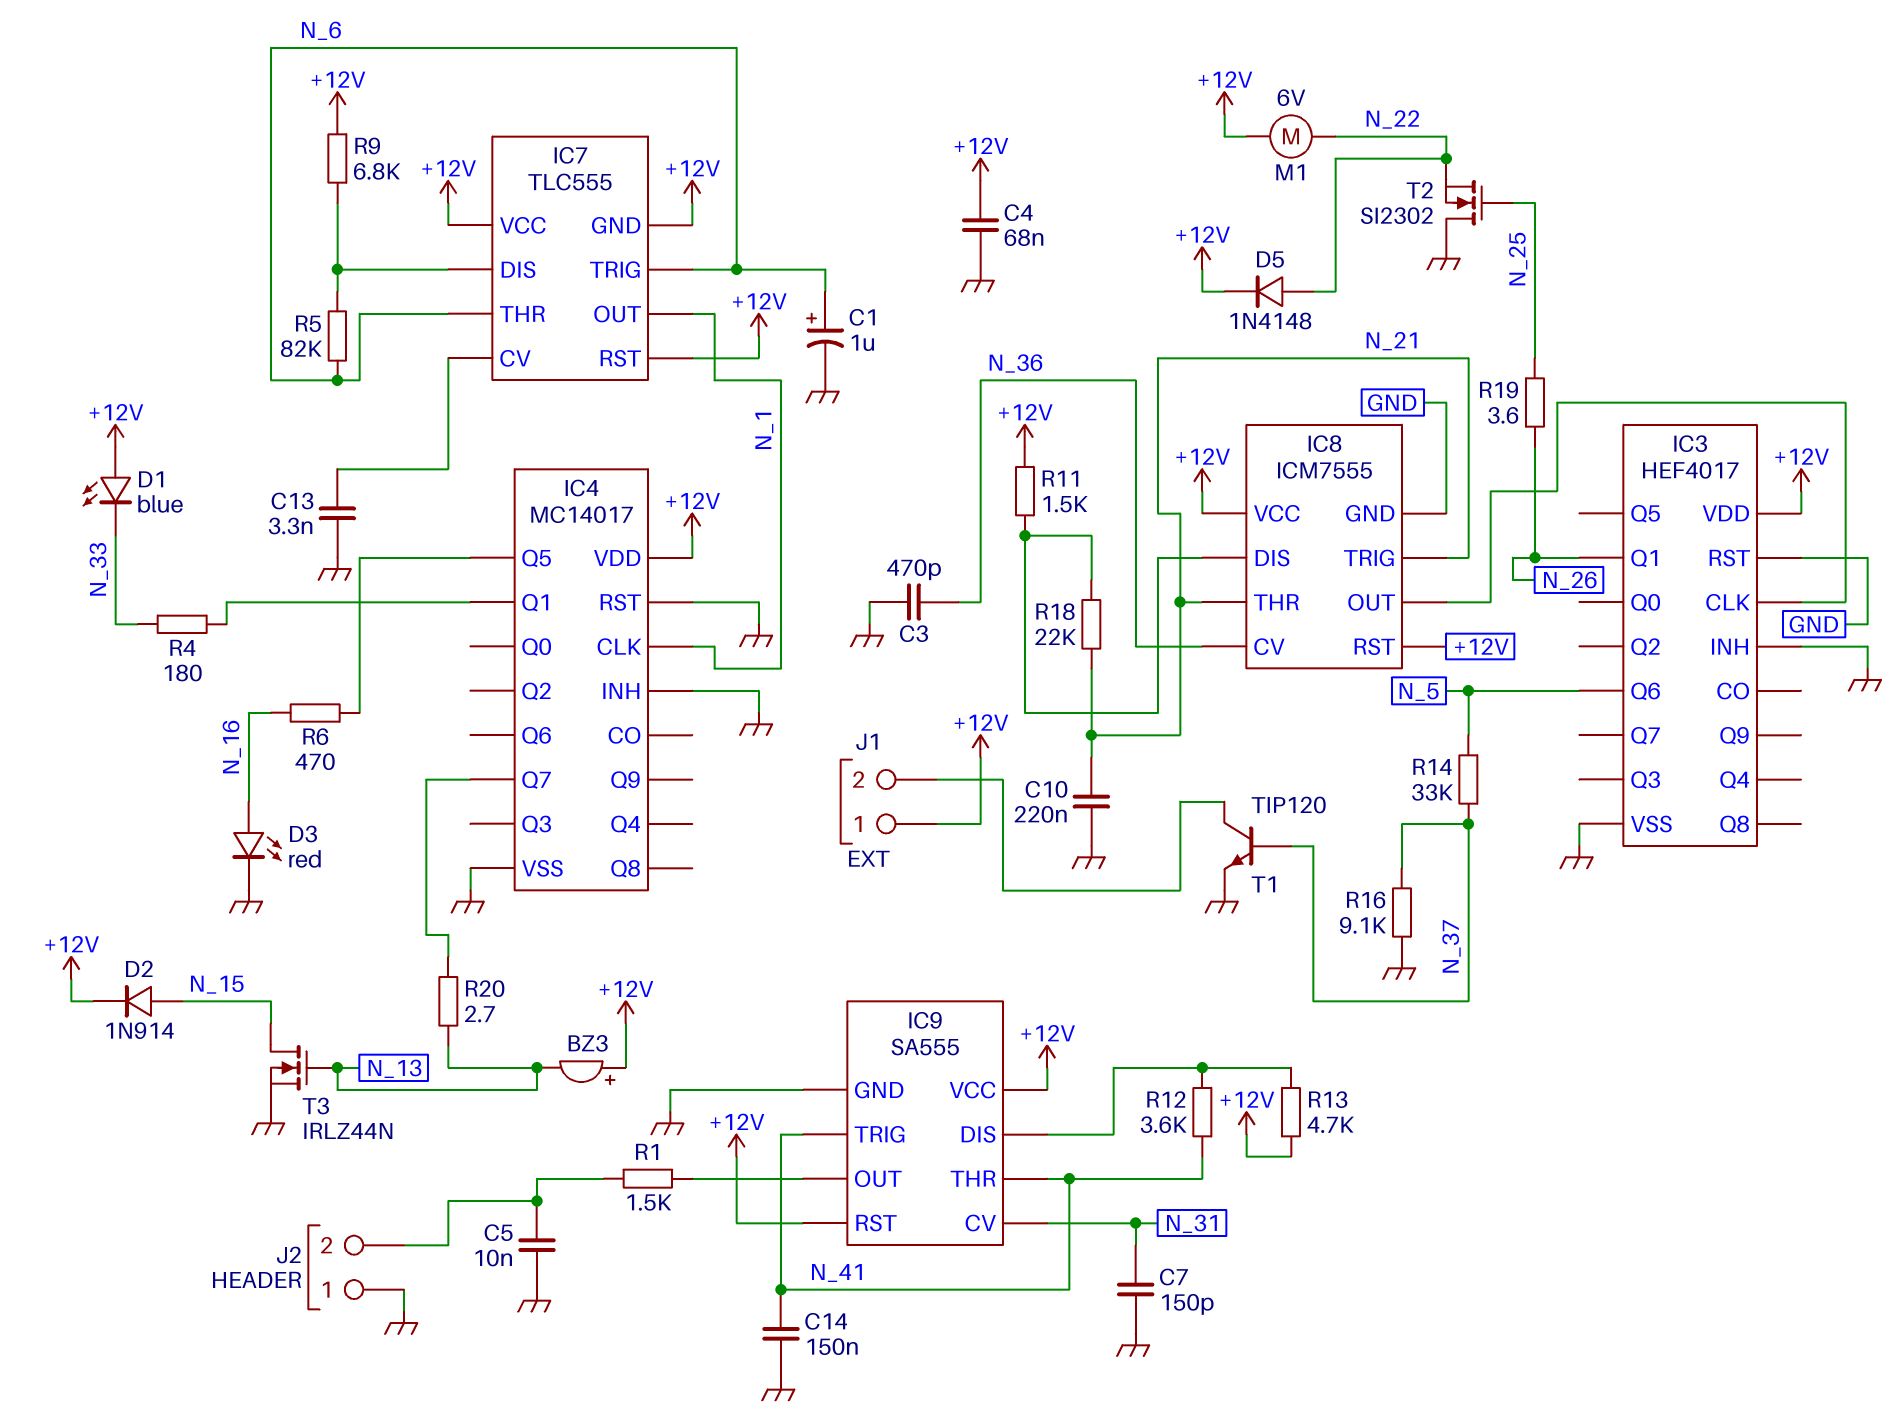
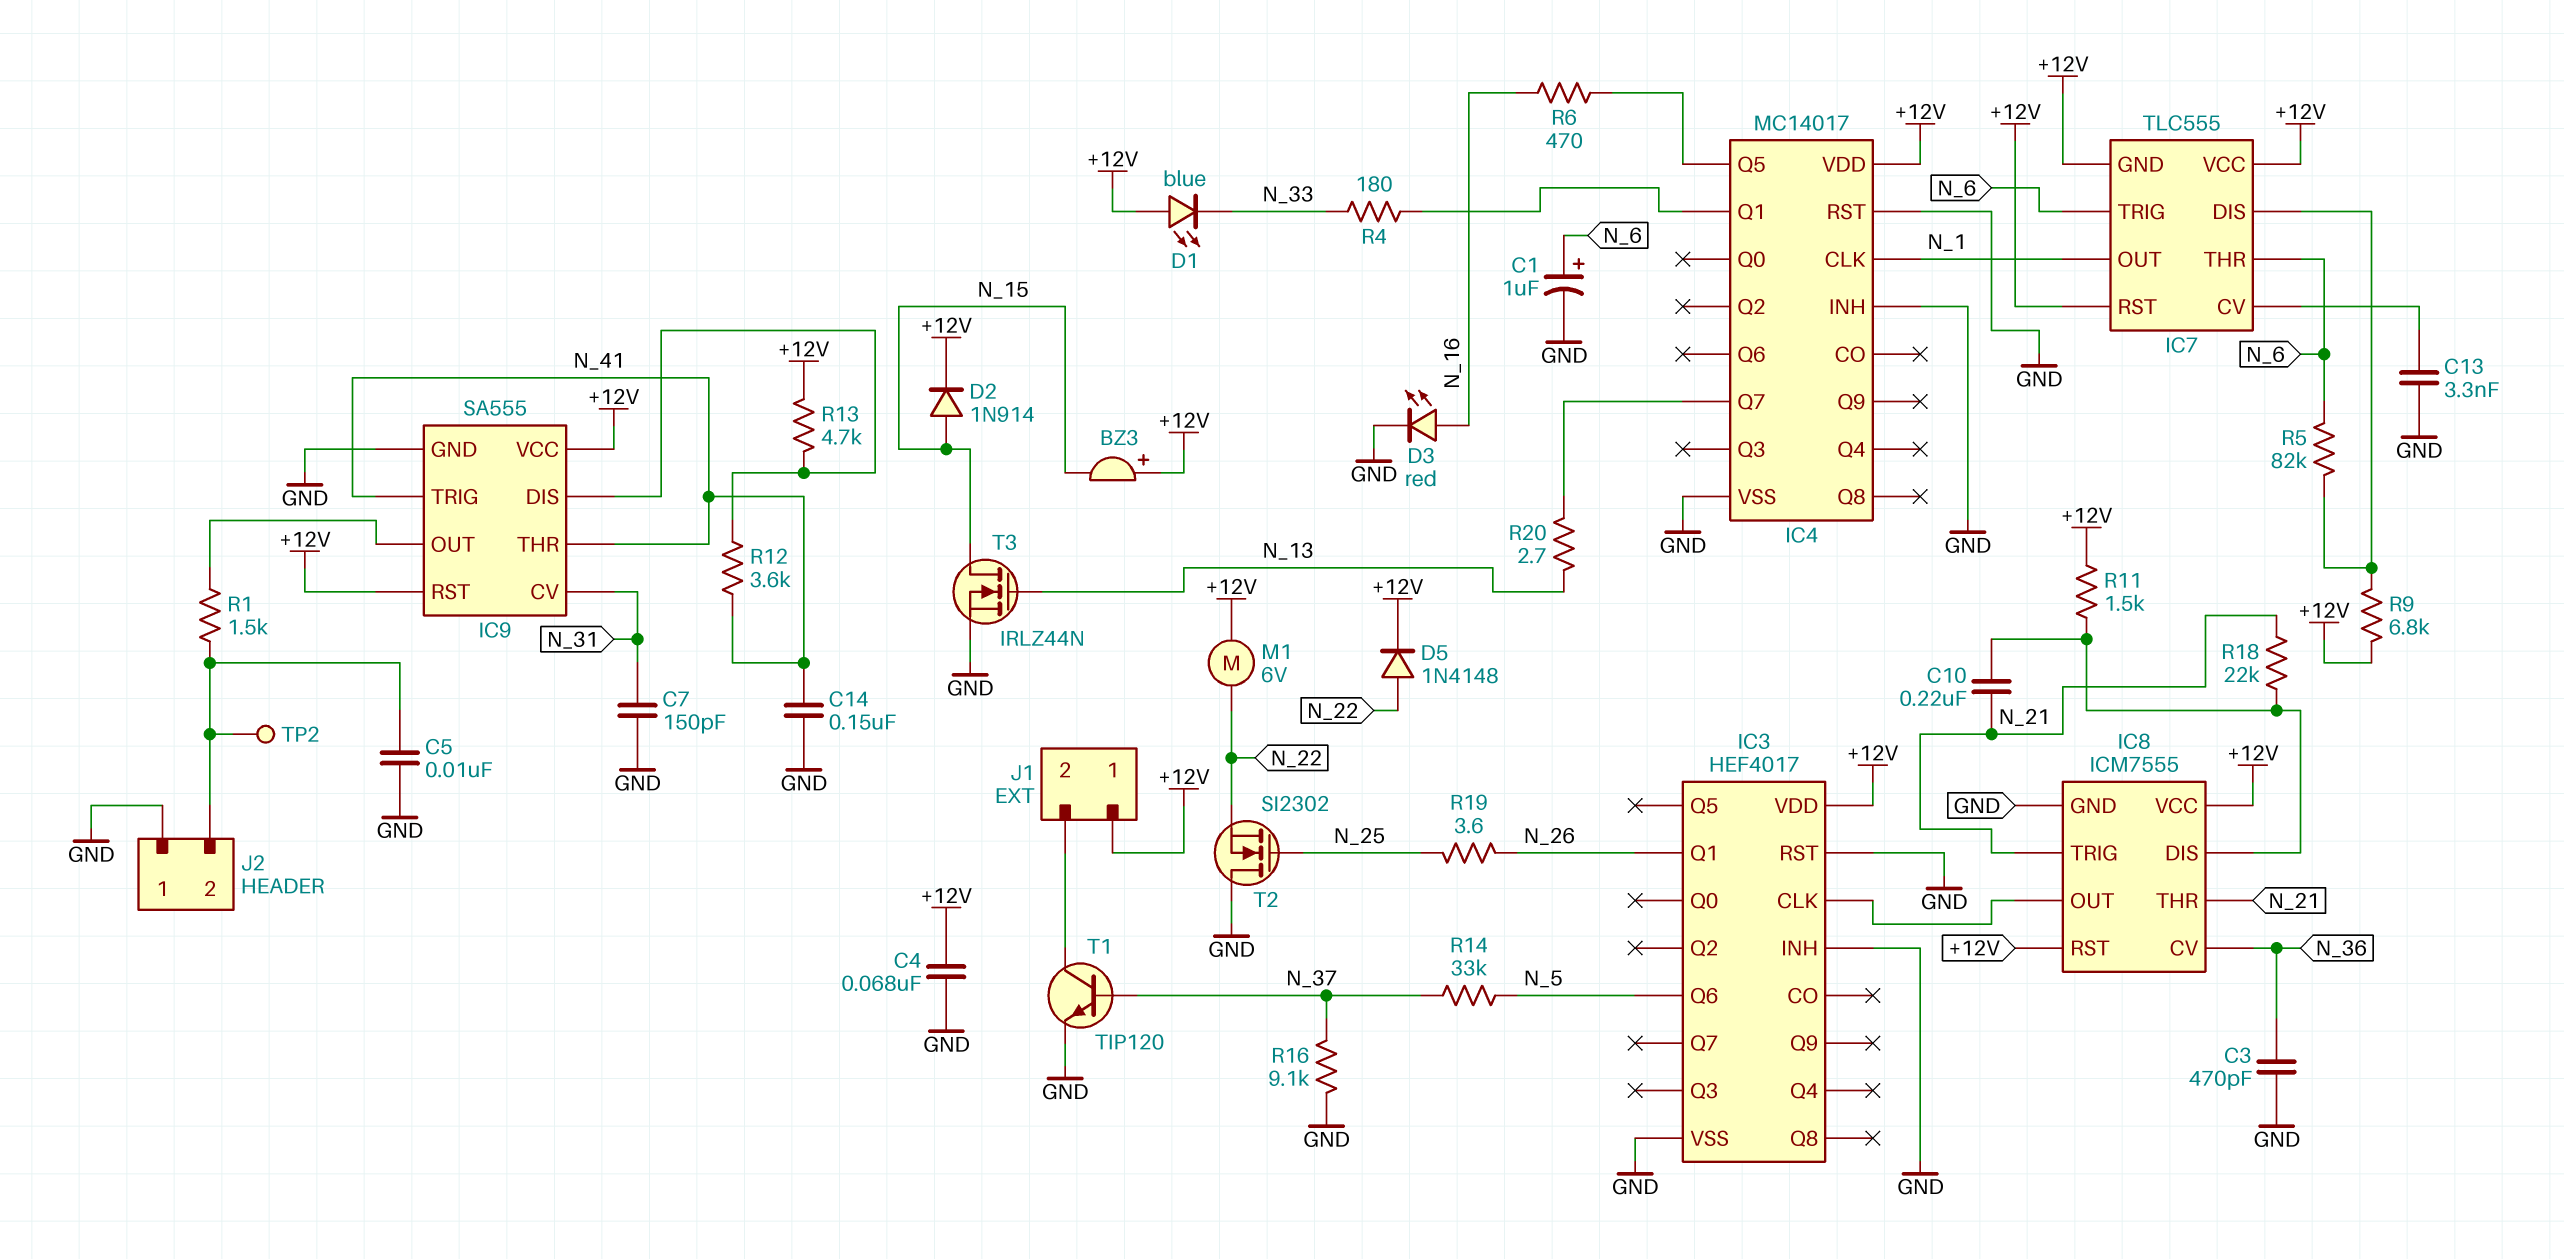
BZ3: buzzer (plus +12V, minus N_13) -> buzzer (plus +12V, minus N_15)
C10: 220nF (GND, N_21) -> 220nF (IC8/DIS, N_21)
TP2: none -> test point (J2/2)

